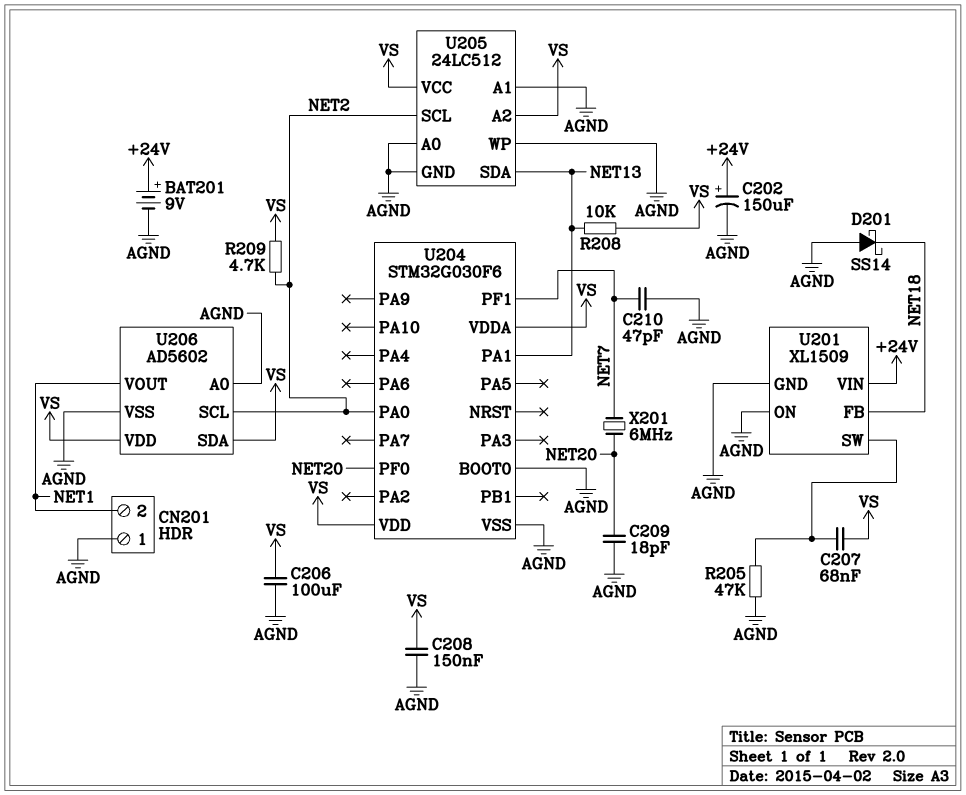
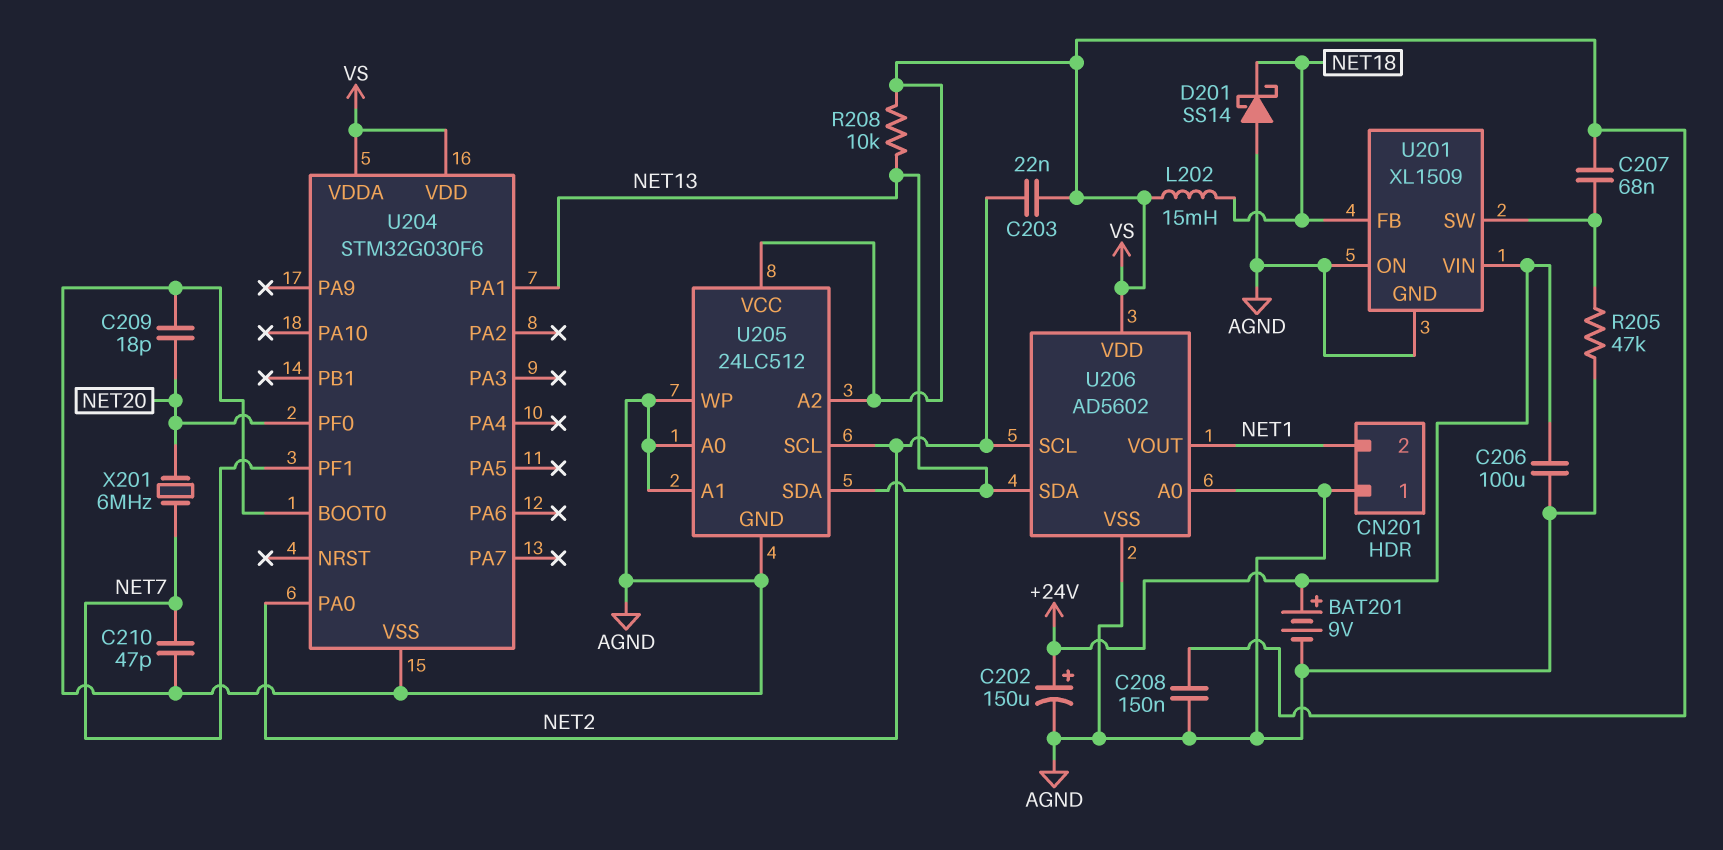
C203: none -> 22nF (NET2, VS)
C206: 100uF (AGND, VS) -> 100uF (+24V, AGND)
L202: none -> 15mH (NET18, VS)
R209: 4.7k (NET2, VS) -> none
U206 pin SDA: VS -> NET13

